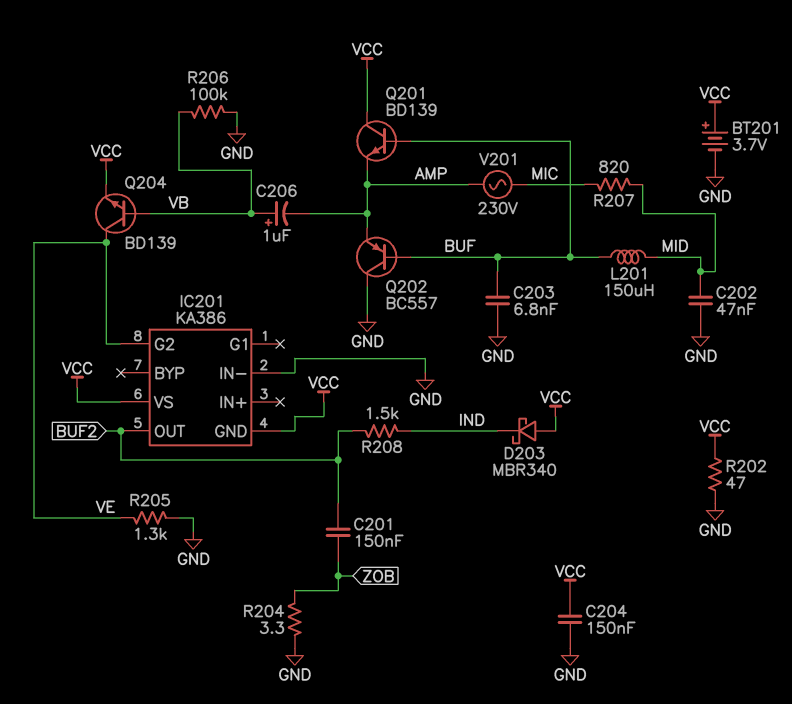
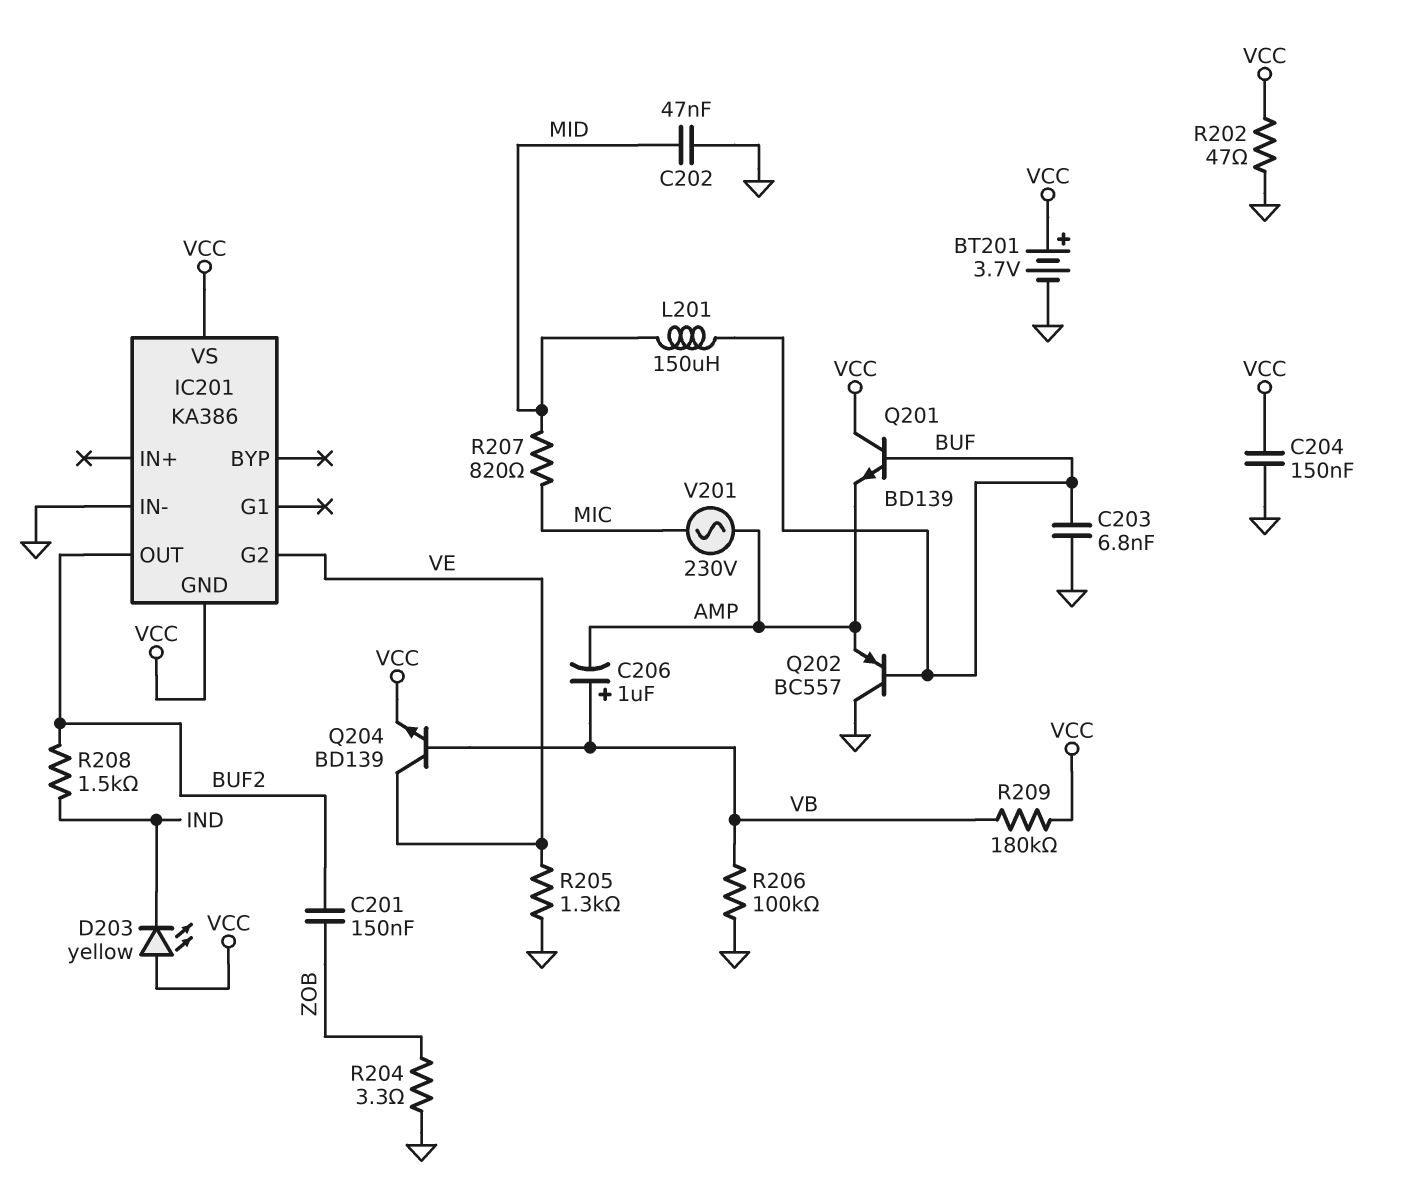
D203: schottky MBR340 (A VCC, K IND) -> LED yellow (A VCC, K IND)
R209: none -> 180k (VB, VCC)

